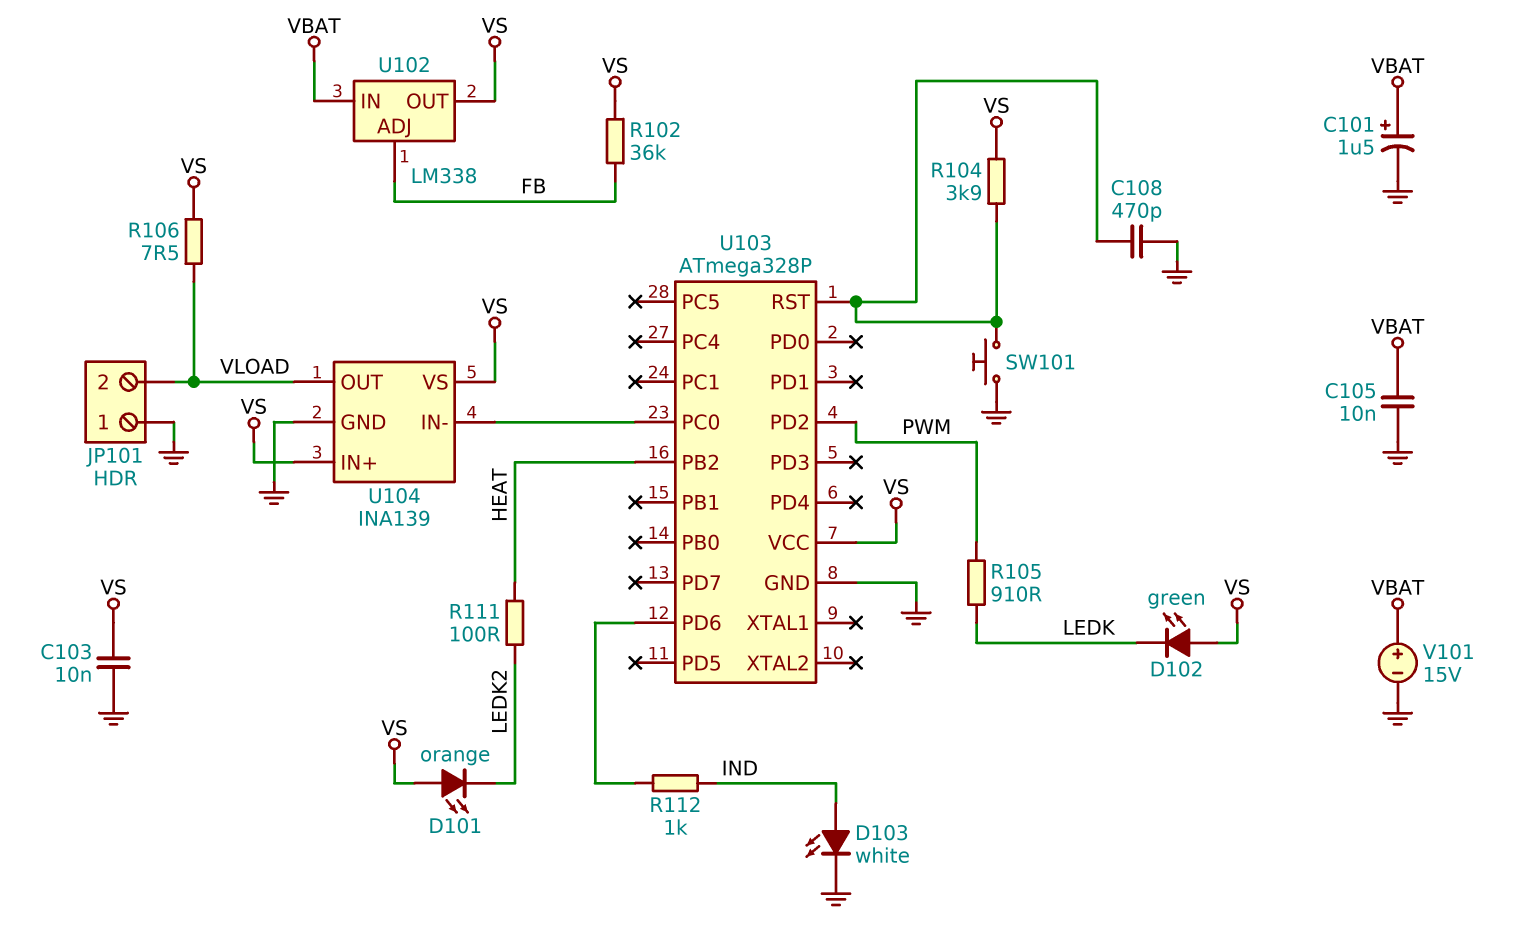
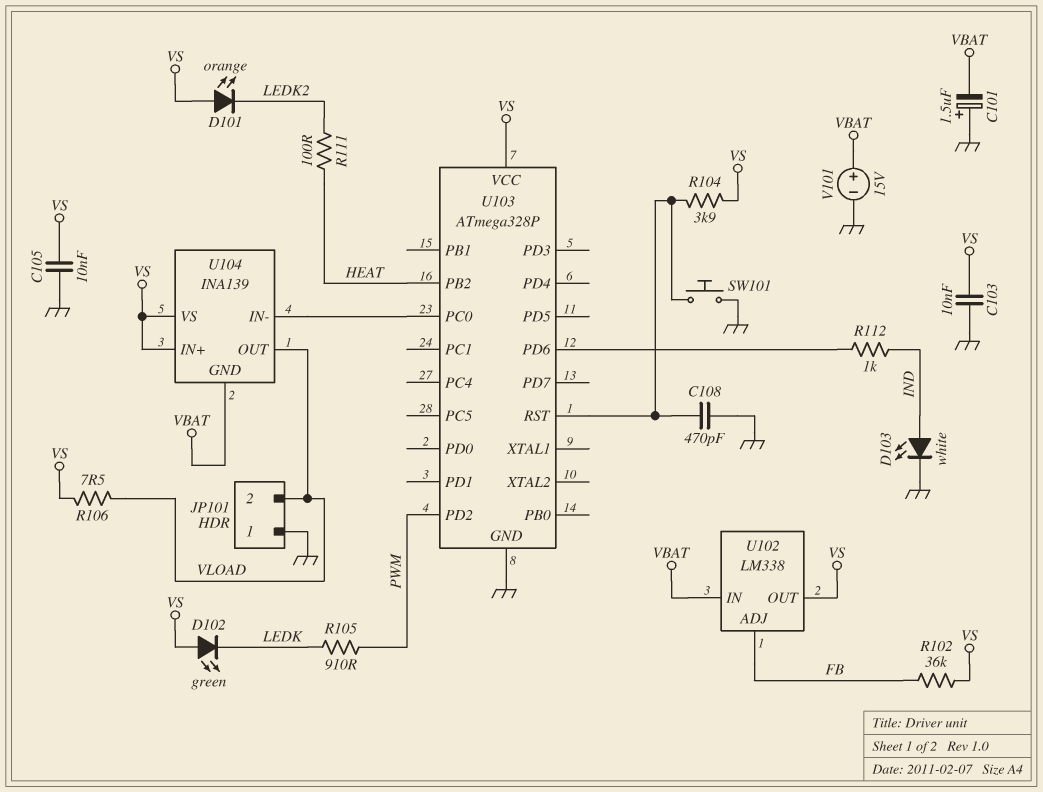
C101: 1.5uF (plus VBAT, minus GND) -> 1.5uF (plus GND, minus VBAT)
C105: 10nF (GND, VBAT) -> 10nF (GND, VS)
U104 pin GND: GND -> VBAT

